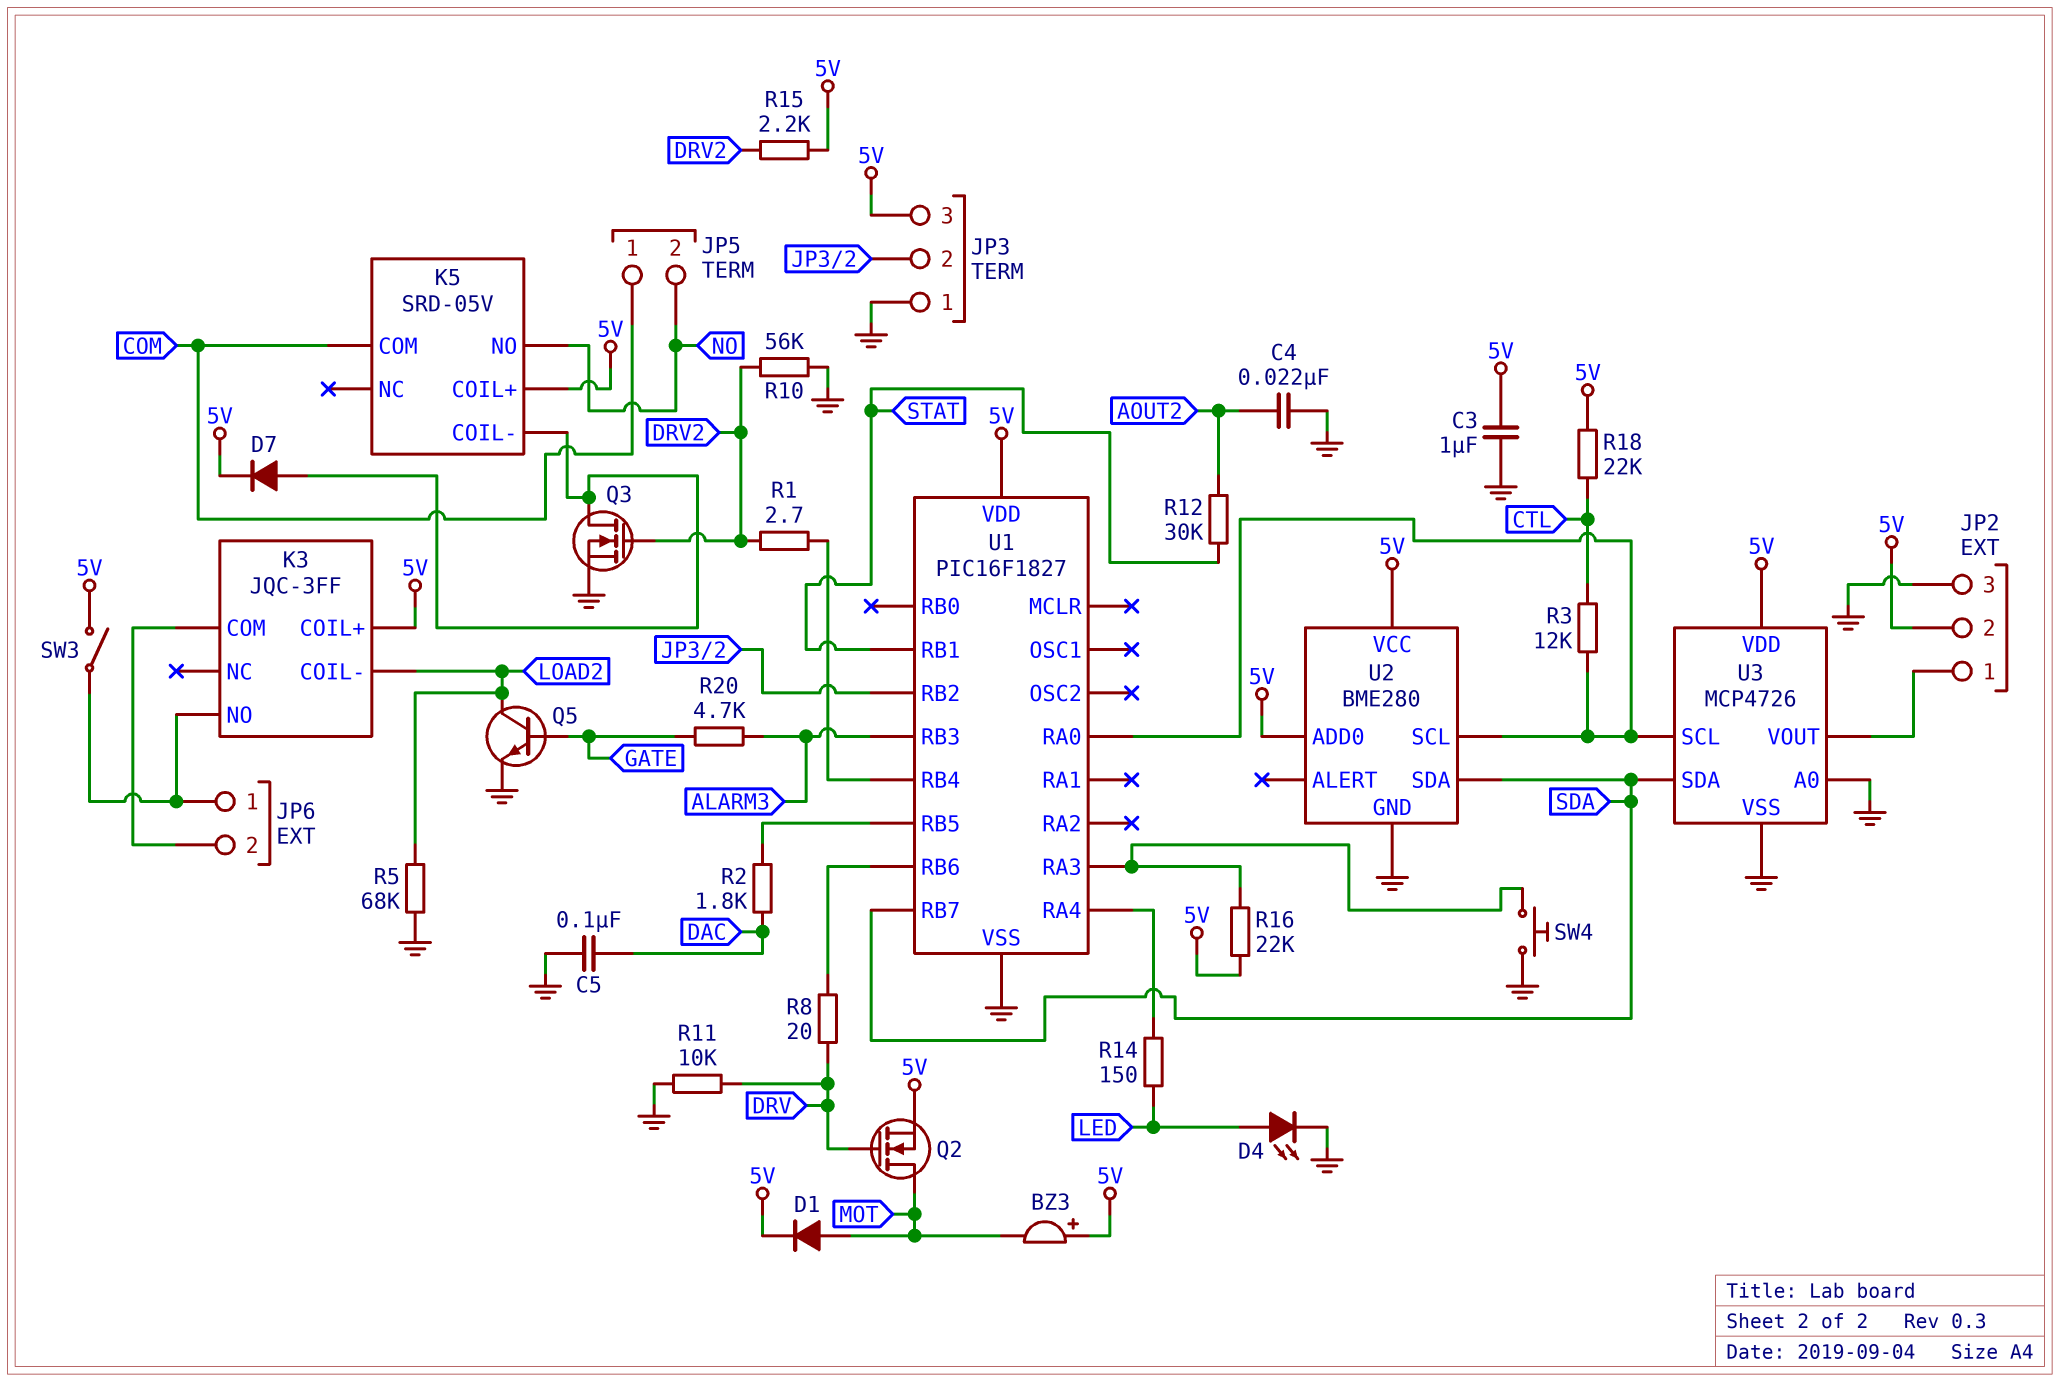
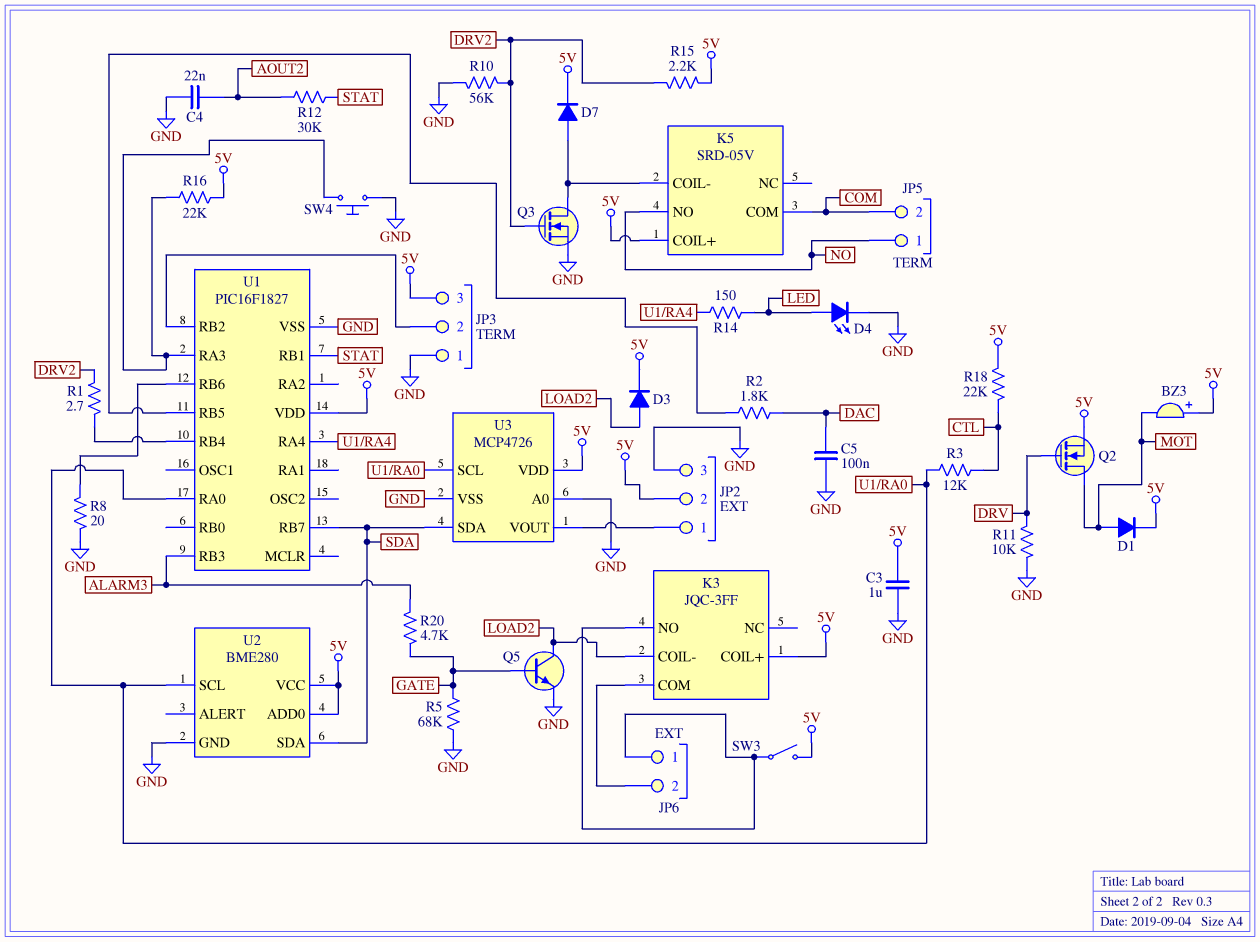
D3: none -> diode (A LOAD2, K 5V)
JP5 pin 1: COM -> NO
JP5 pin 2: NO -> COM
R5: 68k (GND, LOAD2) -> 68k (GATE, GND)
R8: 20 (DRV, U1/RB6) -> 20 (GND, U1/RB6)

